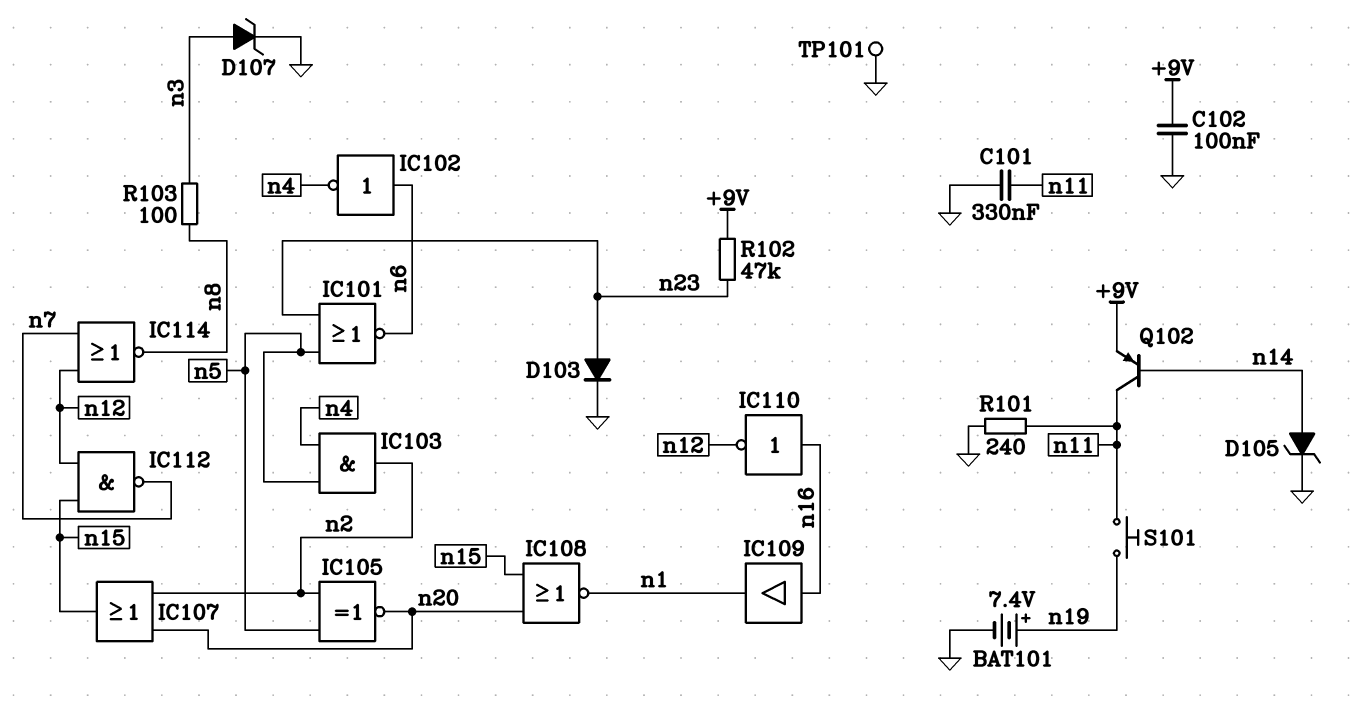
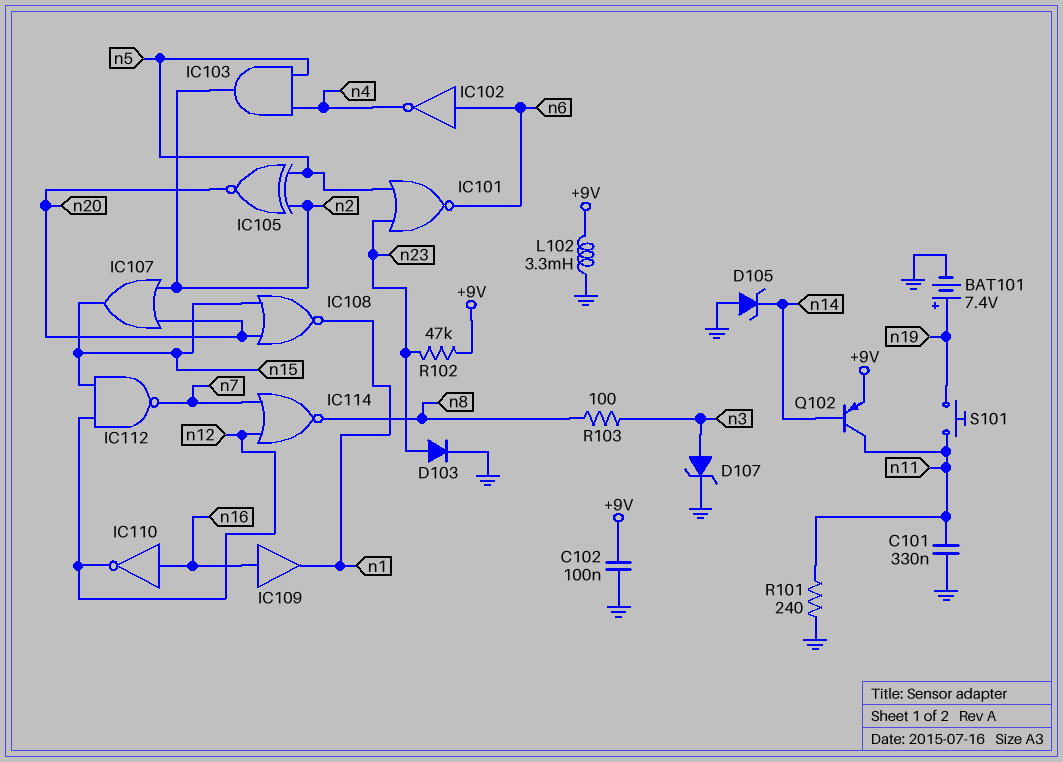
D105: zener (A n14, K GND) -> zener (A GND, K n14)
L102: none -> 3.3mH (+9V, GND)
TP101: test point (GND) -> none

